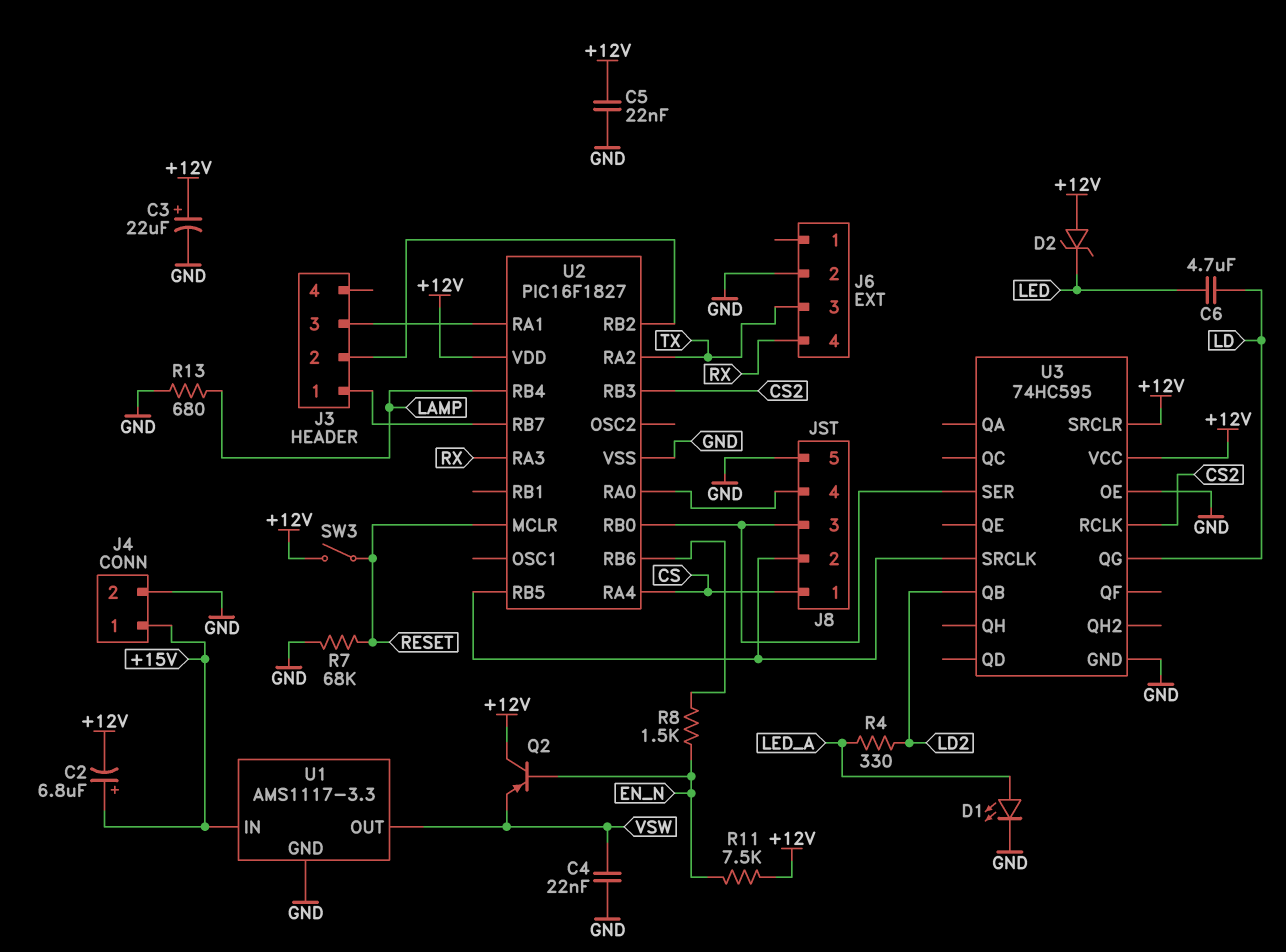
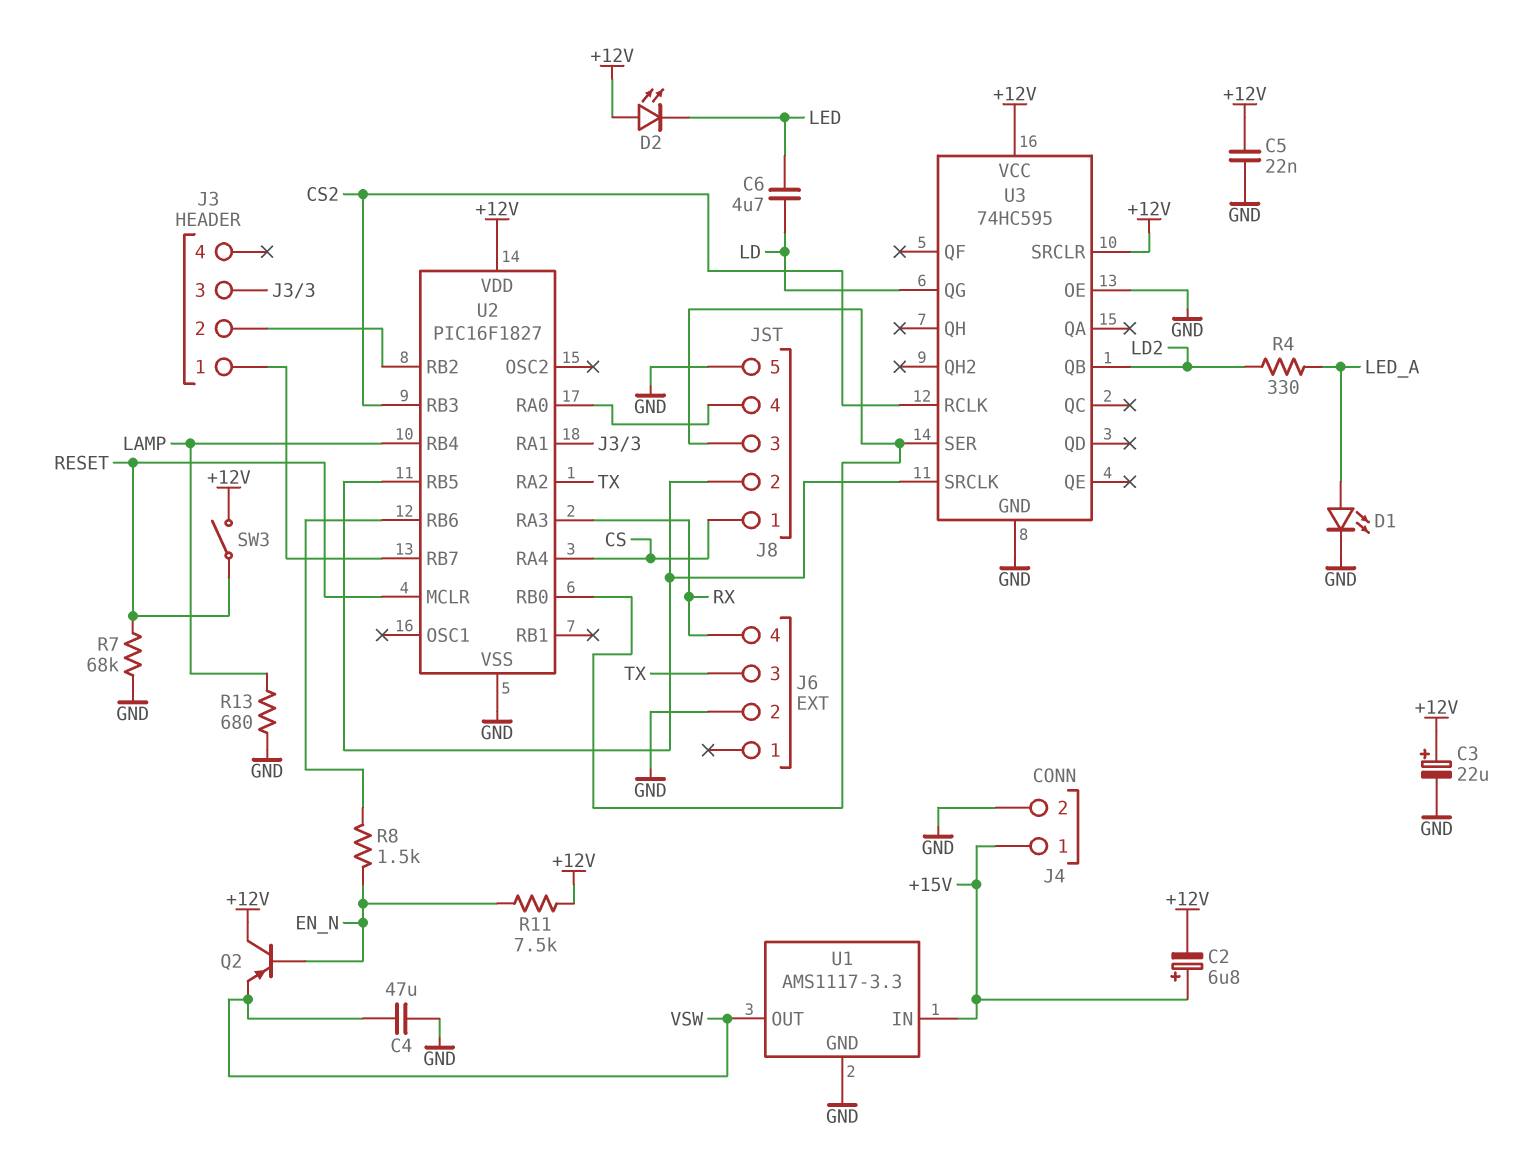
C4: 22nF (GND, VSW) -> 47uF (GND, VSW)
D2: zener (A +12V, K LED) -> LED (A +12V, K LED)

